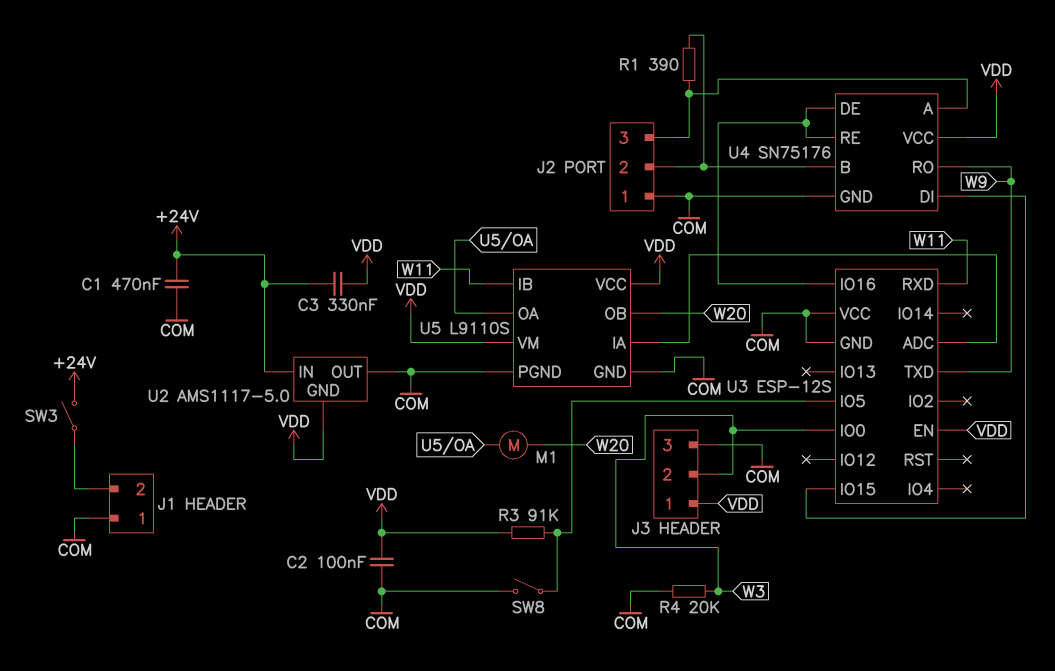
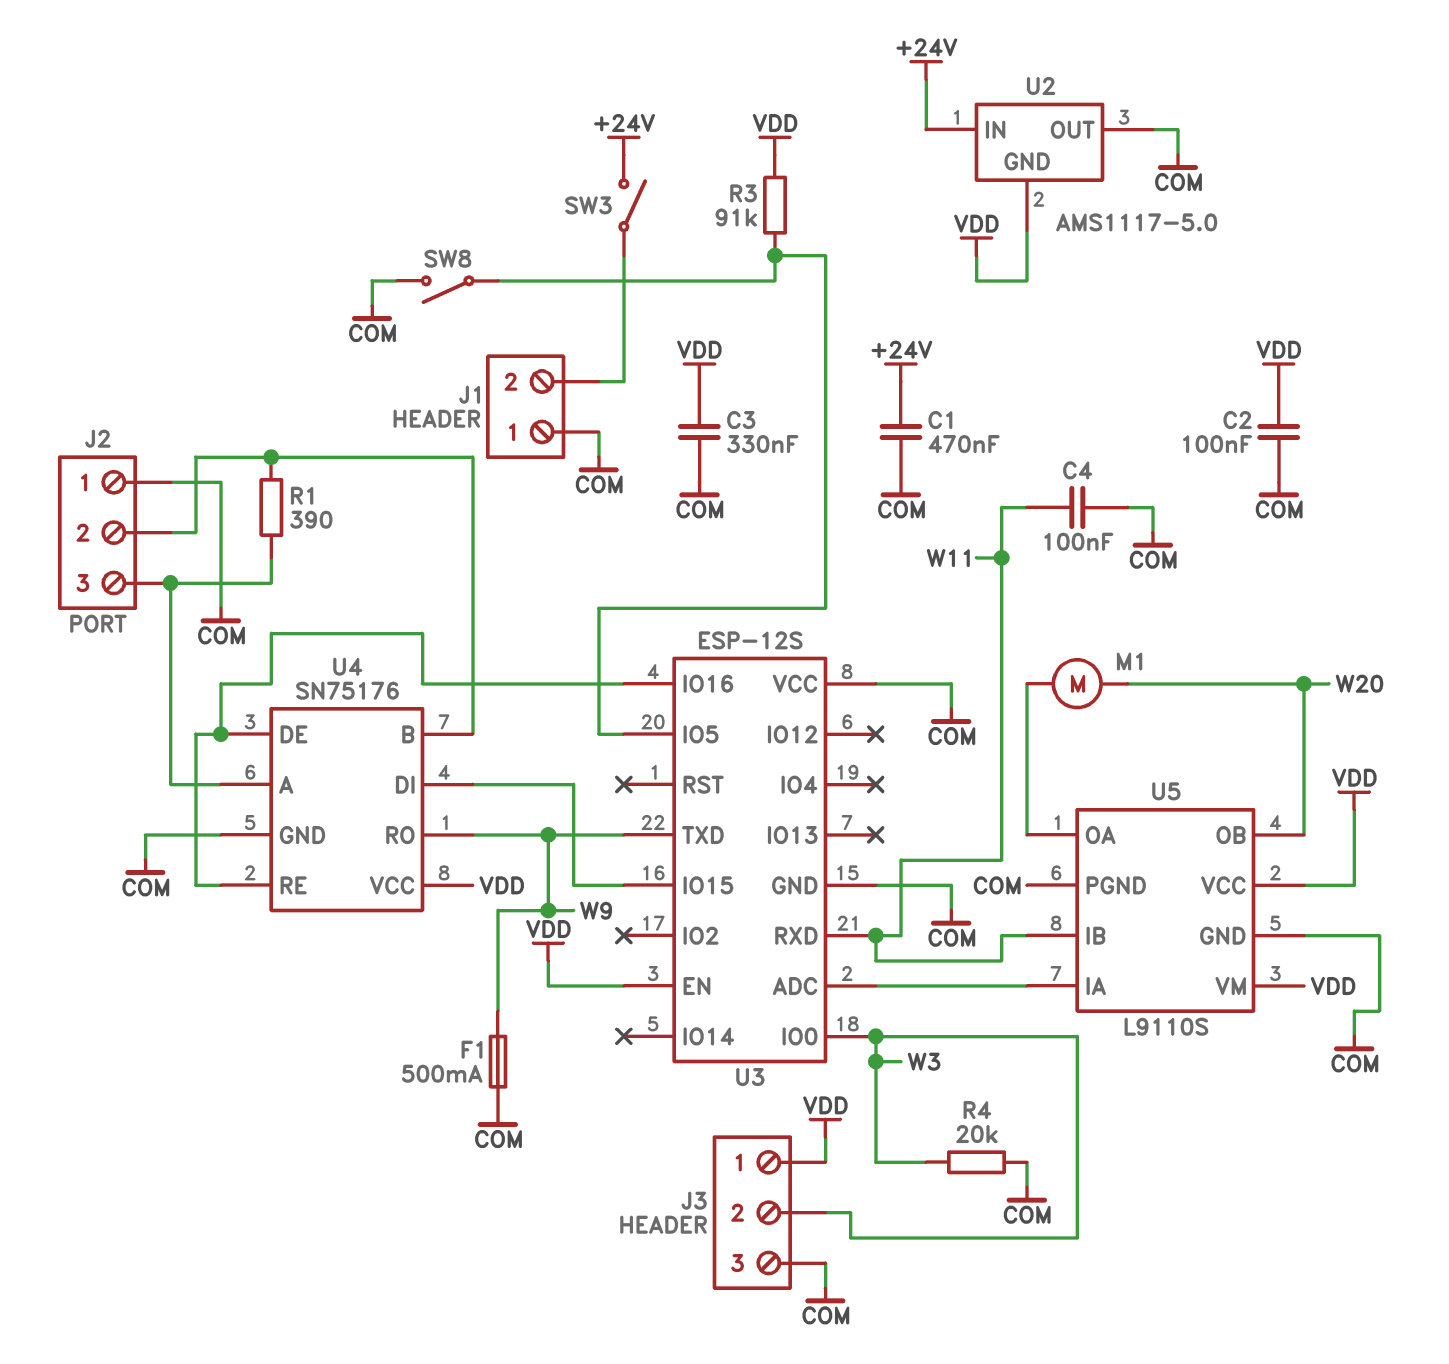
C3: 330nF (+24V, VDD) -> 330nF (COM, VDD)
C4: none -> 100nF (COM, W11)
F1: none -> 500mA (COM, W9)

